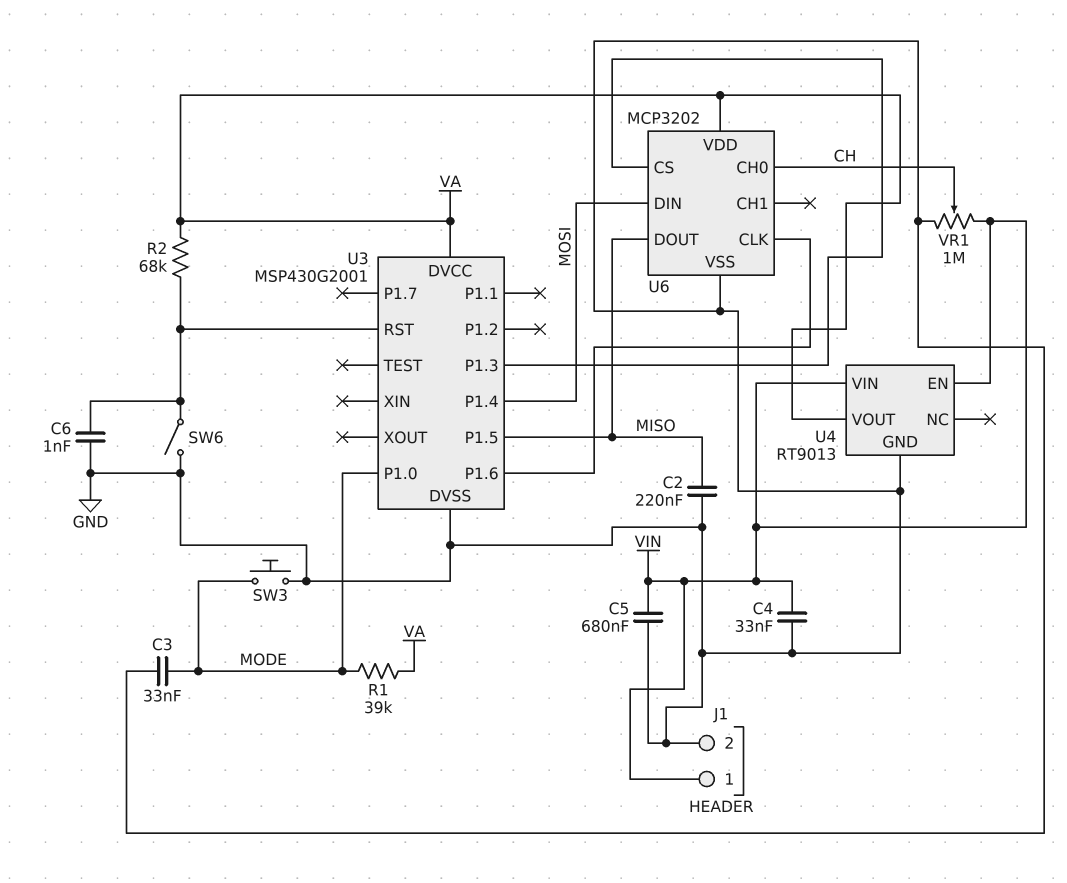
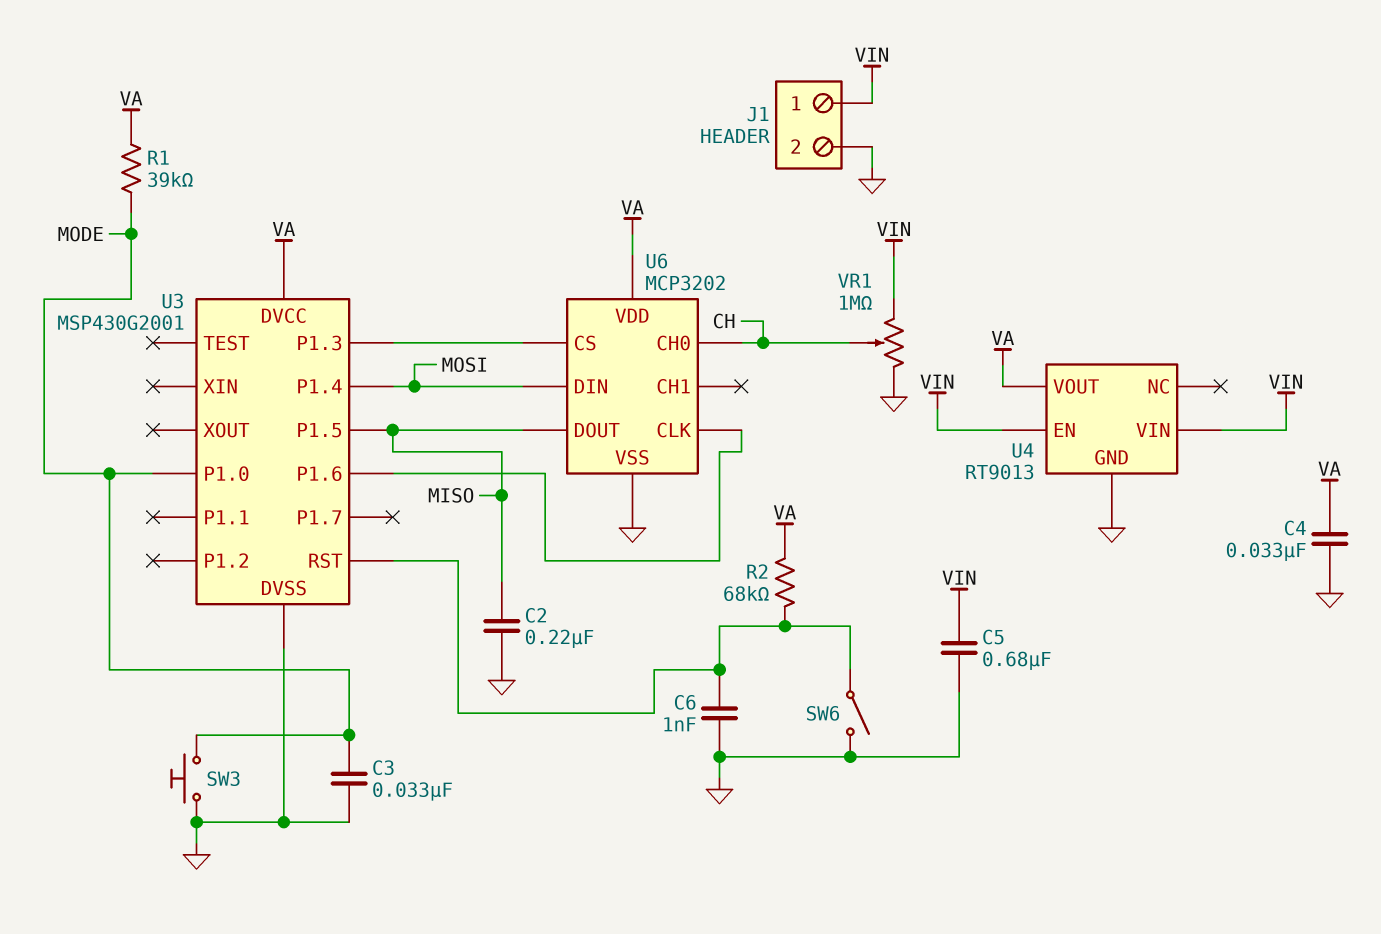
C4: 33nF (GND, VIN) -> 33nF (GND, VA)

